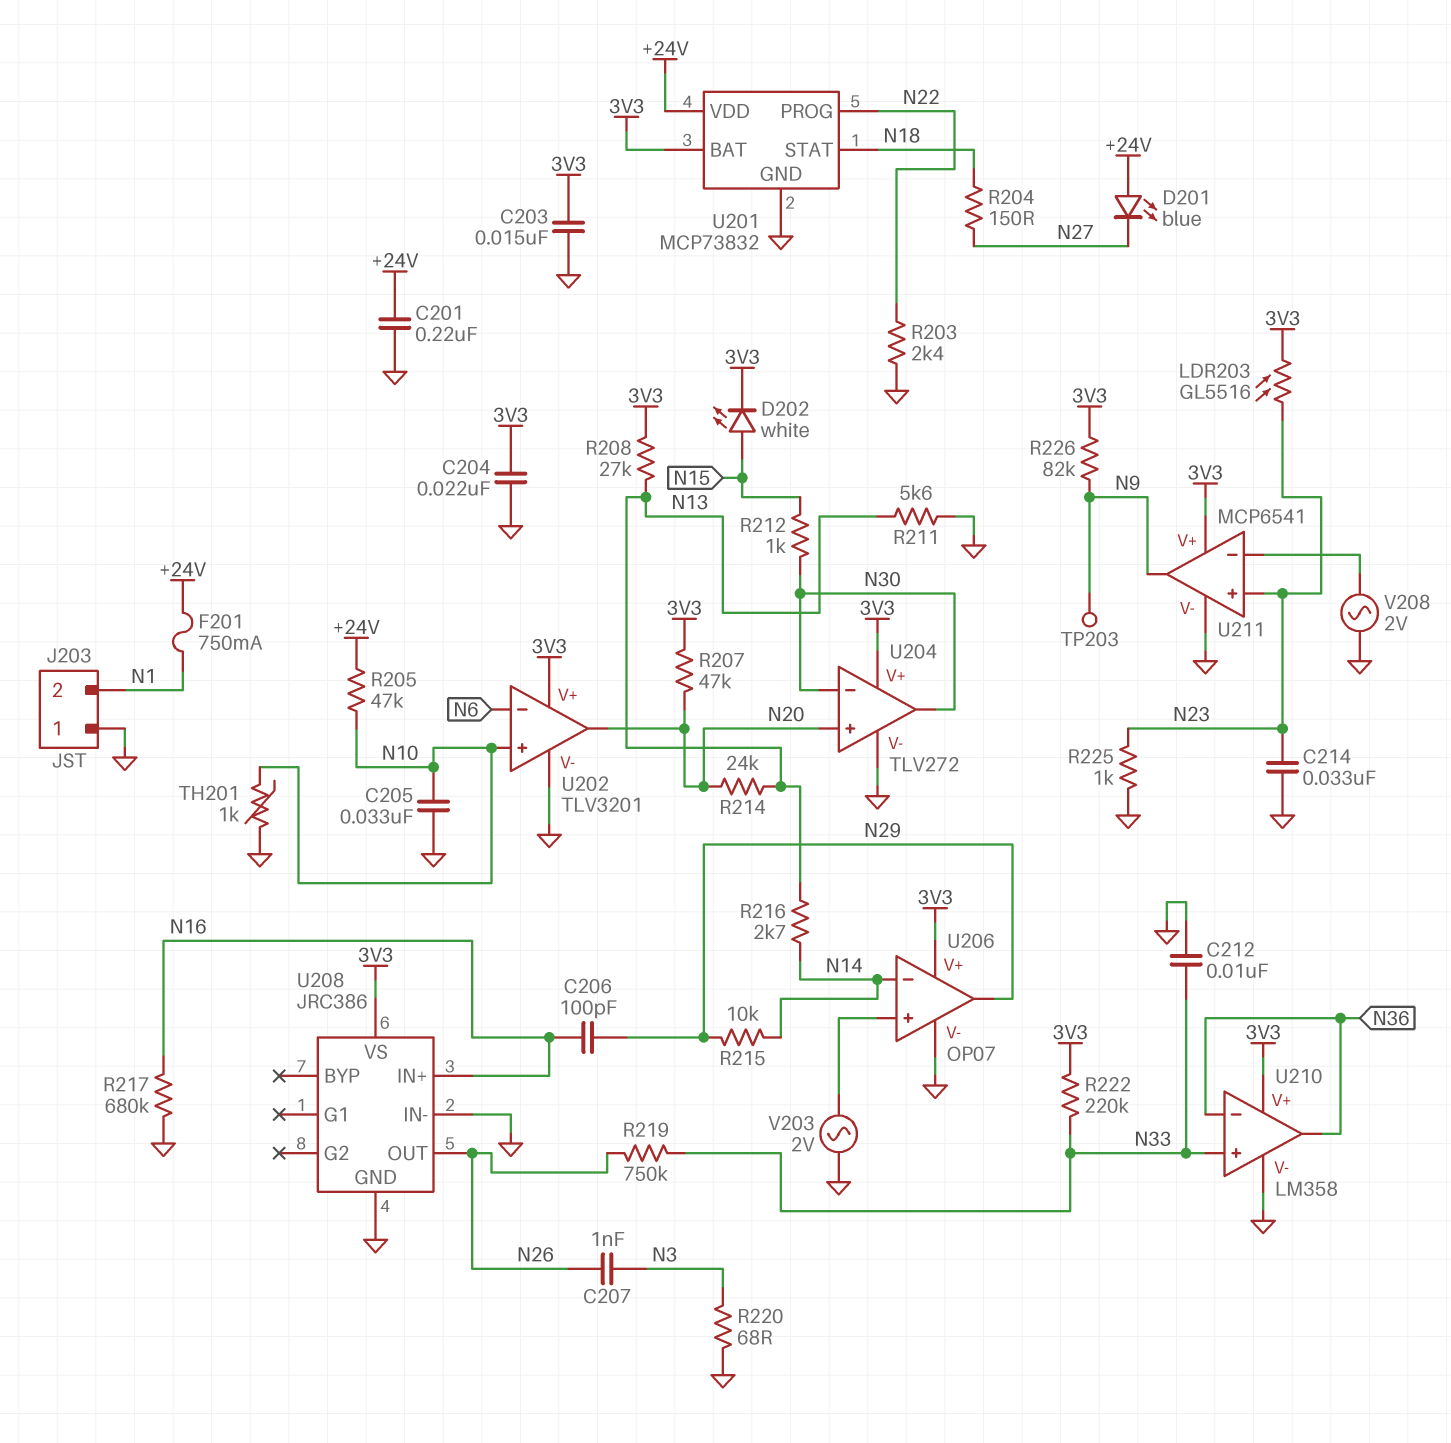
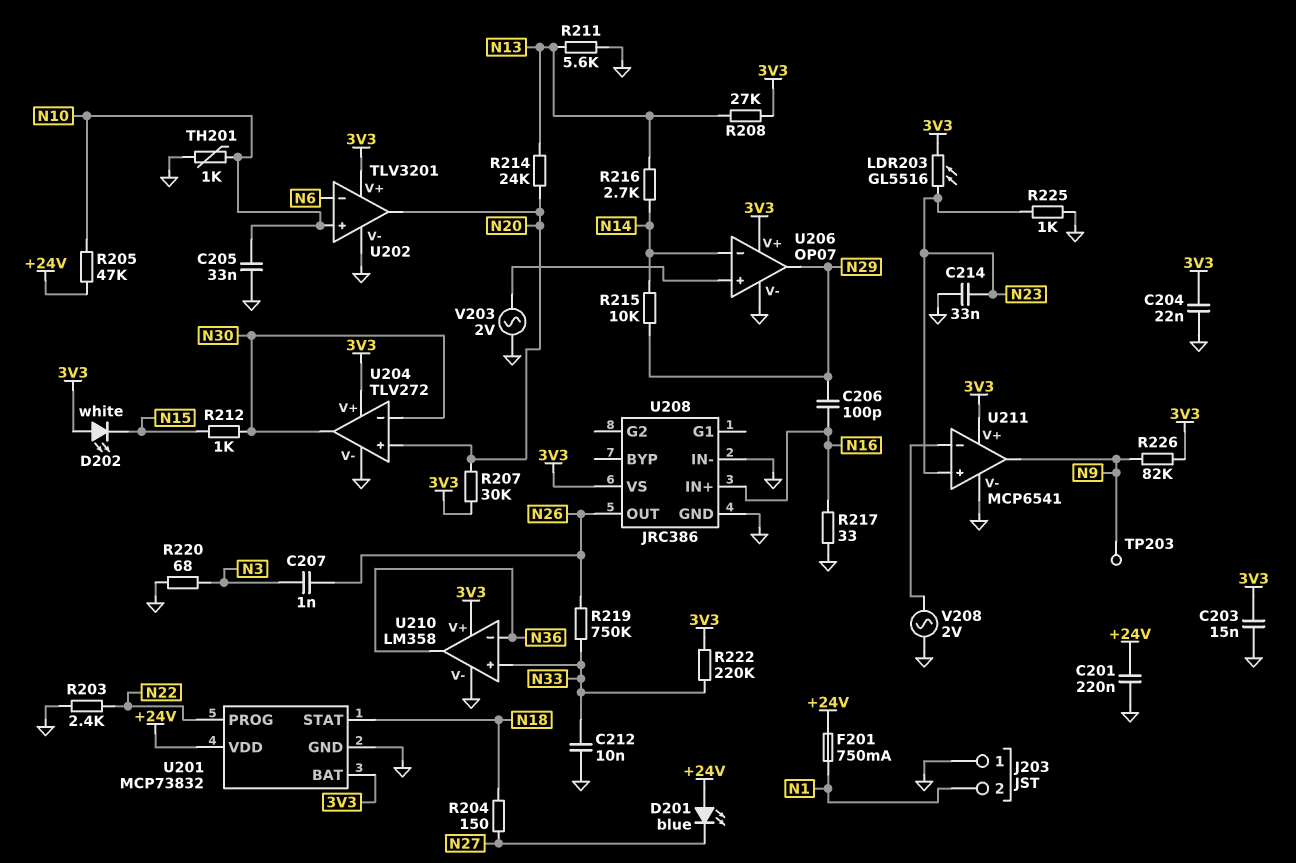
D202: LED white (A N15, K 3V3) -> LED white (A 3V3, K N15)
R207: 47k (3V3, N20) -> 30k (3V3, N20)
R217: 680k (GND, N16) -> 33 (GND, N16)

